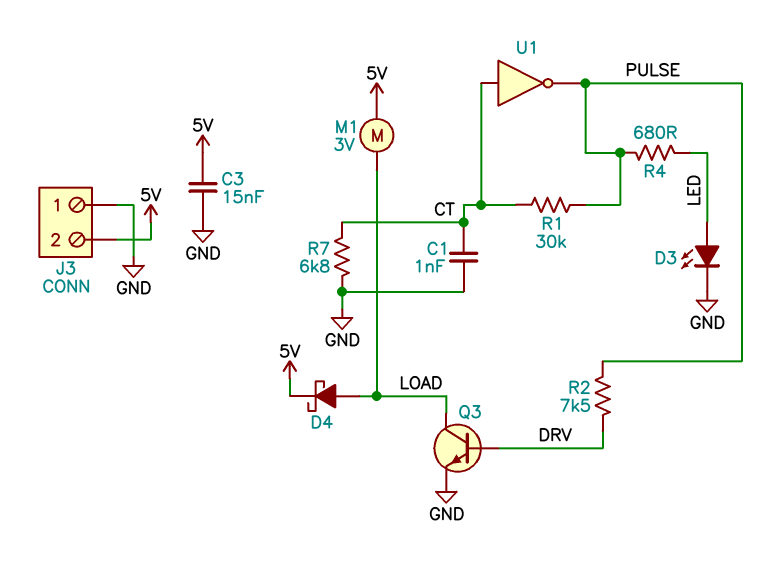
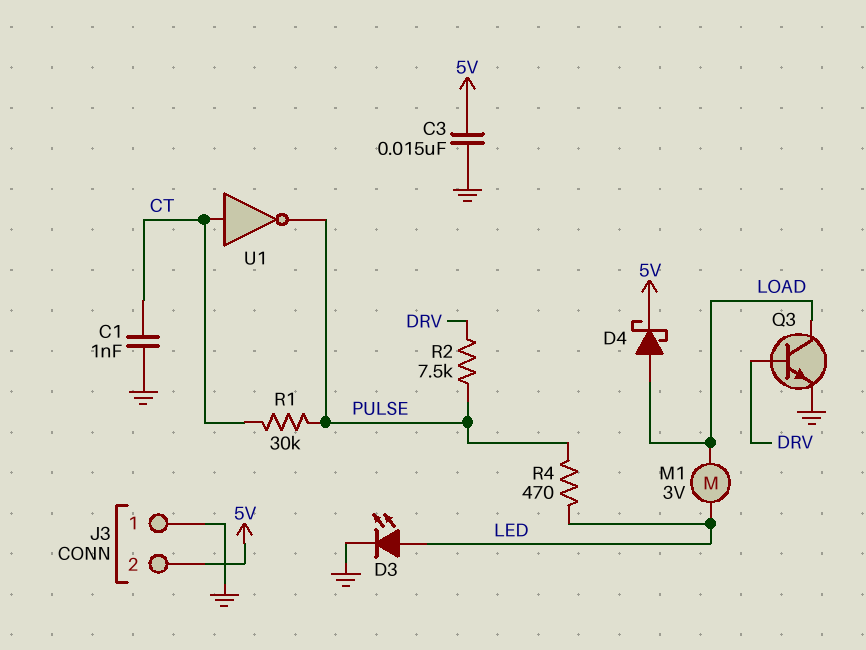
M1: motor 3V (5V, LOAD) -> motor 3V (LED, LOAD)
R4: 680 (LED, PULSE) -> 470 (LED, PULSE)
R7: 6.8k (CT, GND) -> none

